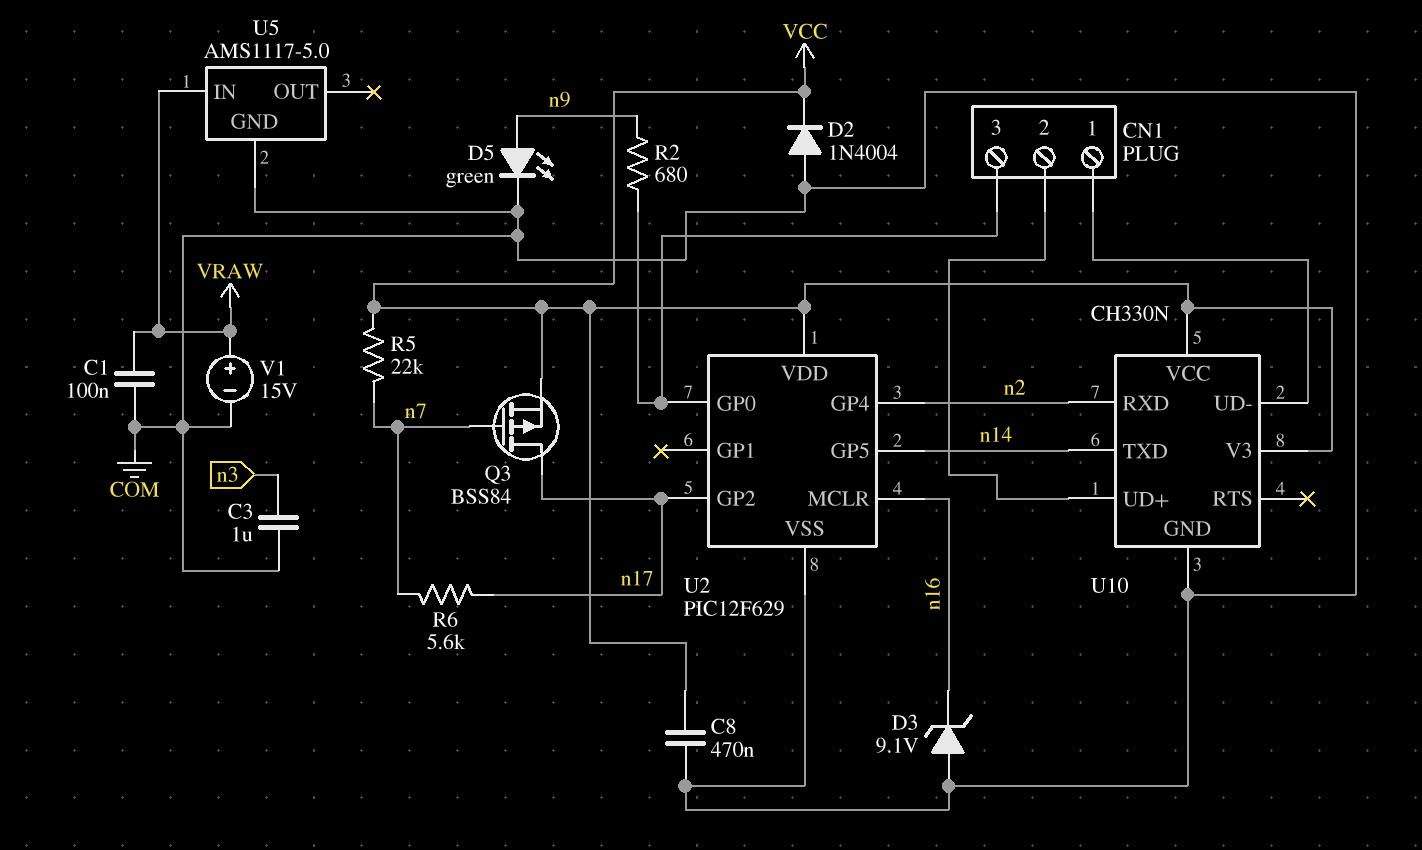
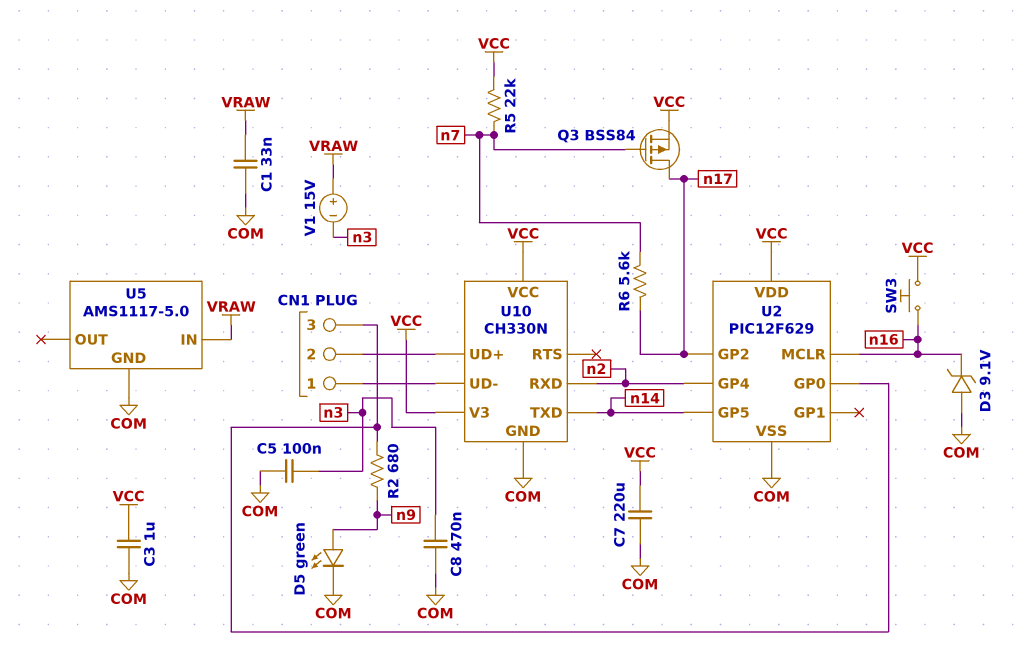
C1: 100nF (COM, VRAW) -> 33nF (COM, VRAW)
C3: 1uF (COM, n3) -> 1uF (COM, VCC)
C5: none -> 100nF (COM, n3)
C7: none -> 220uF (COM, VCC)
C8: 470nF (COM, VCC) -> 470nF (COM, n3)
D2: diode 1N4004 (A COM, K VCC) -> none
SW3: none -> button (VCC, n16)
V1: 15V (plus VRAW, minus COM) -> 15V (plus VRAW, minus n3)

